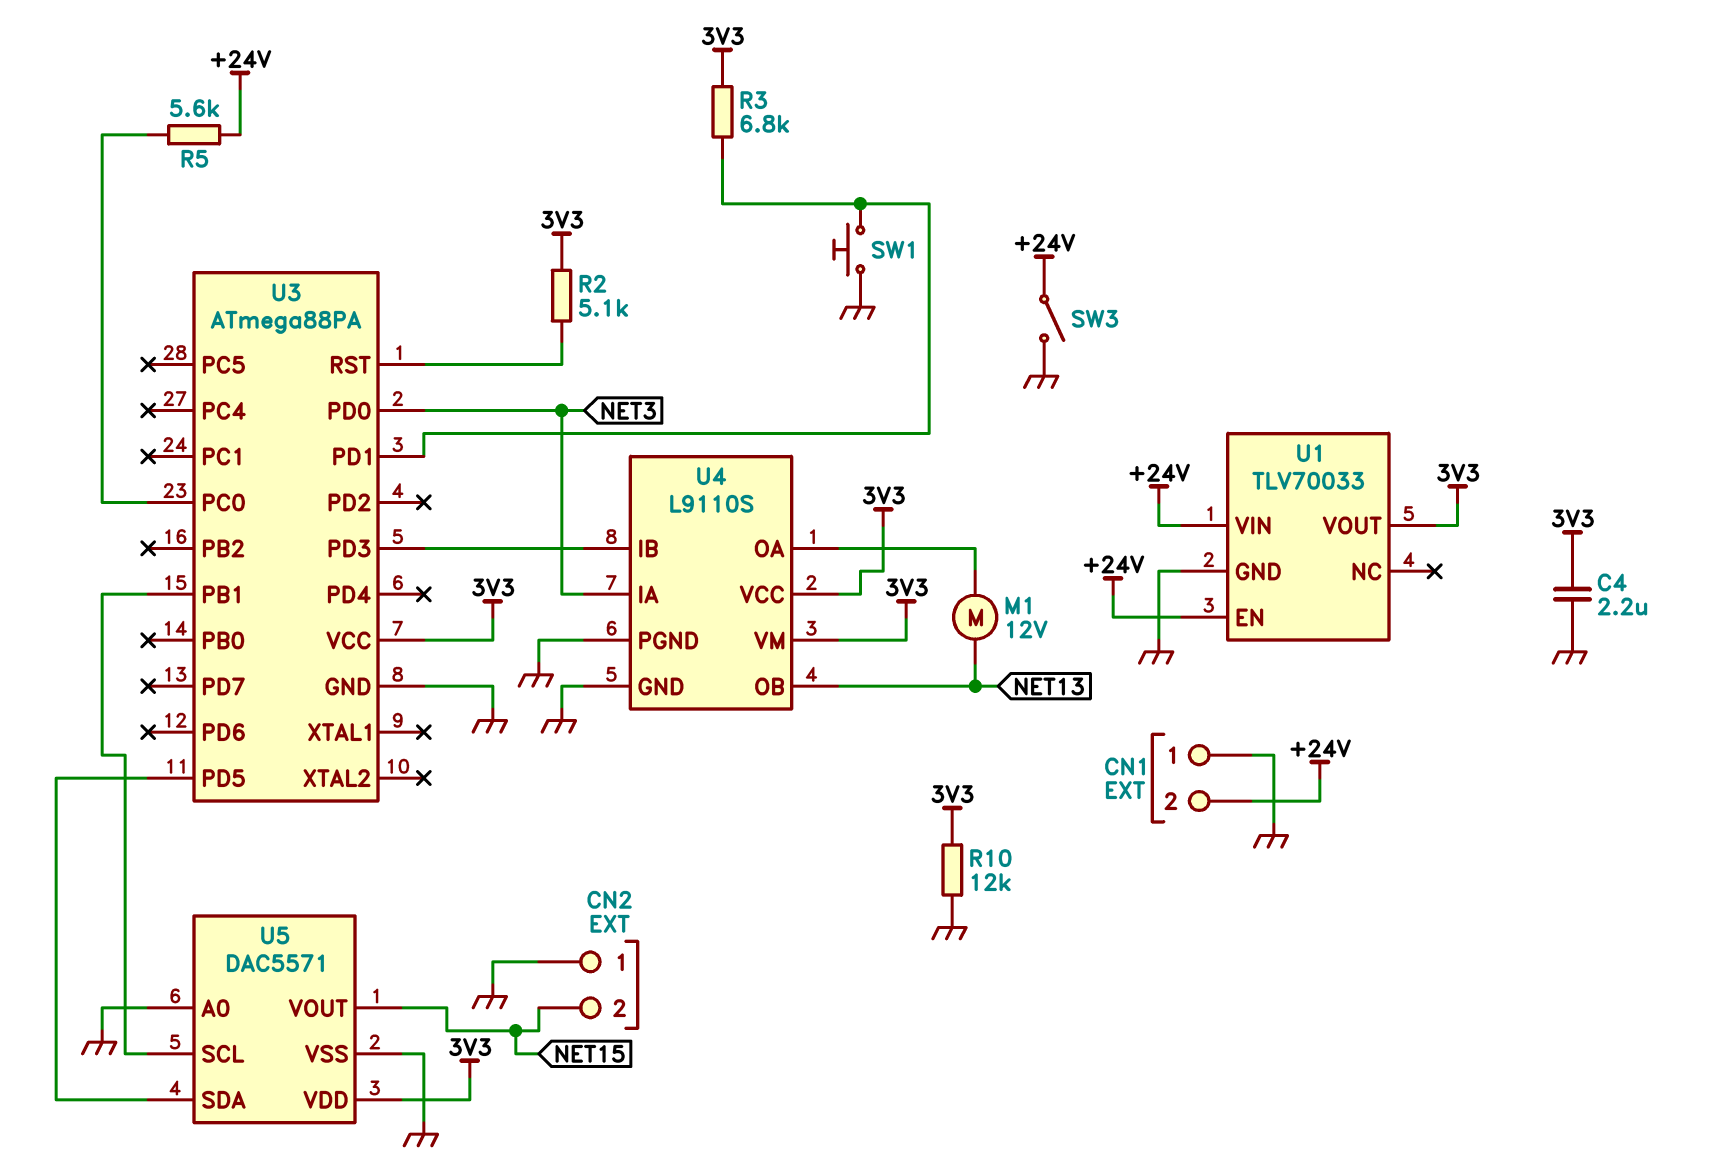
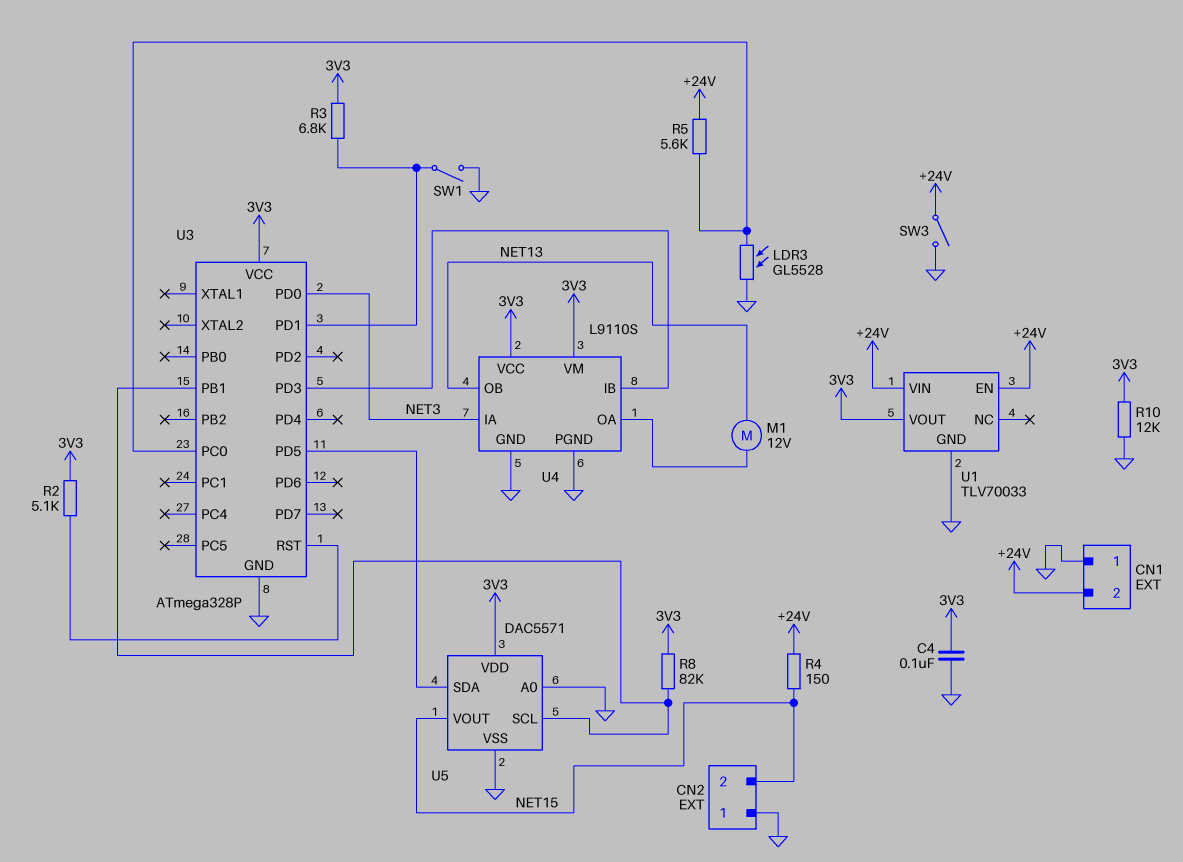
C4: 2.2uF (3V3, GND) -> 100nF (3V3, GND)
LDR3: none -> GL5528 (GND, U3/PC0)
R4: none -> 150 (+24V, NET15)
R8: none -> 82k (3V3, U3/PB1)
SW1: button (GND, U3/PD1) -> switch (GND, U3/PD1)
U3: ATmega88PA -> ATmega328P

